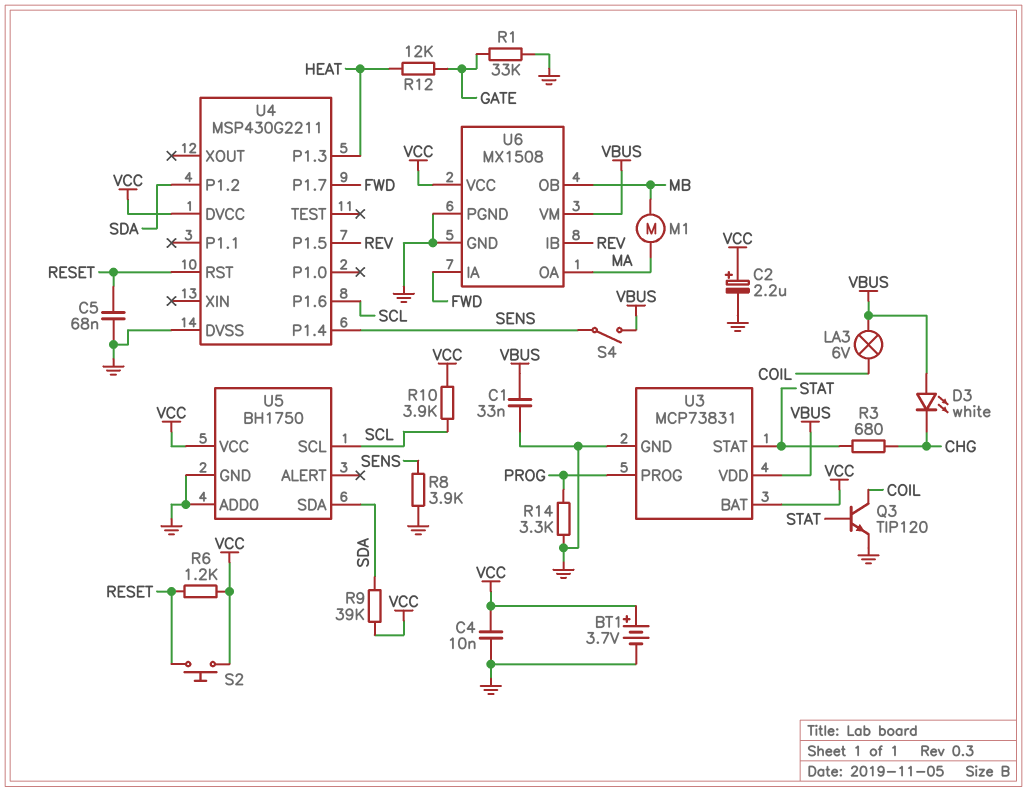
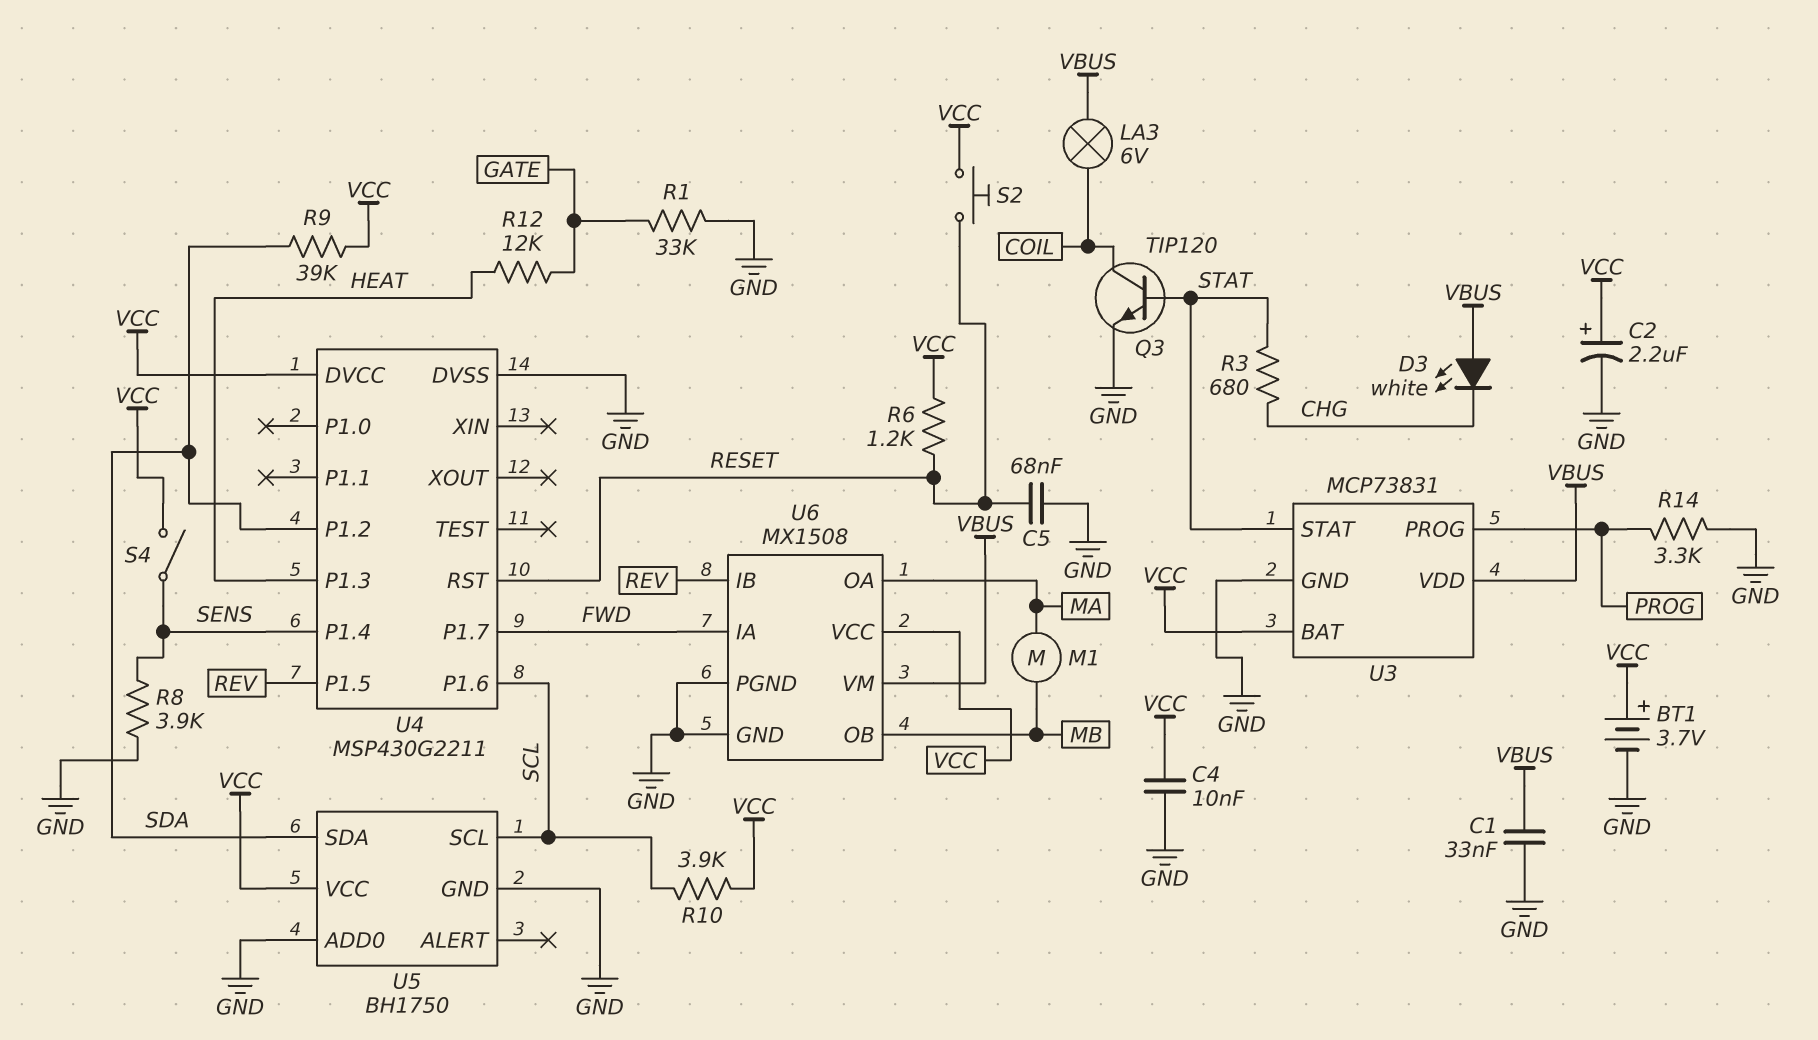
S4: switch (SENS, VBUS) -> switch (SENS, VCC)

